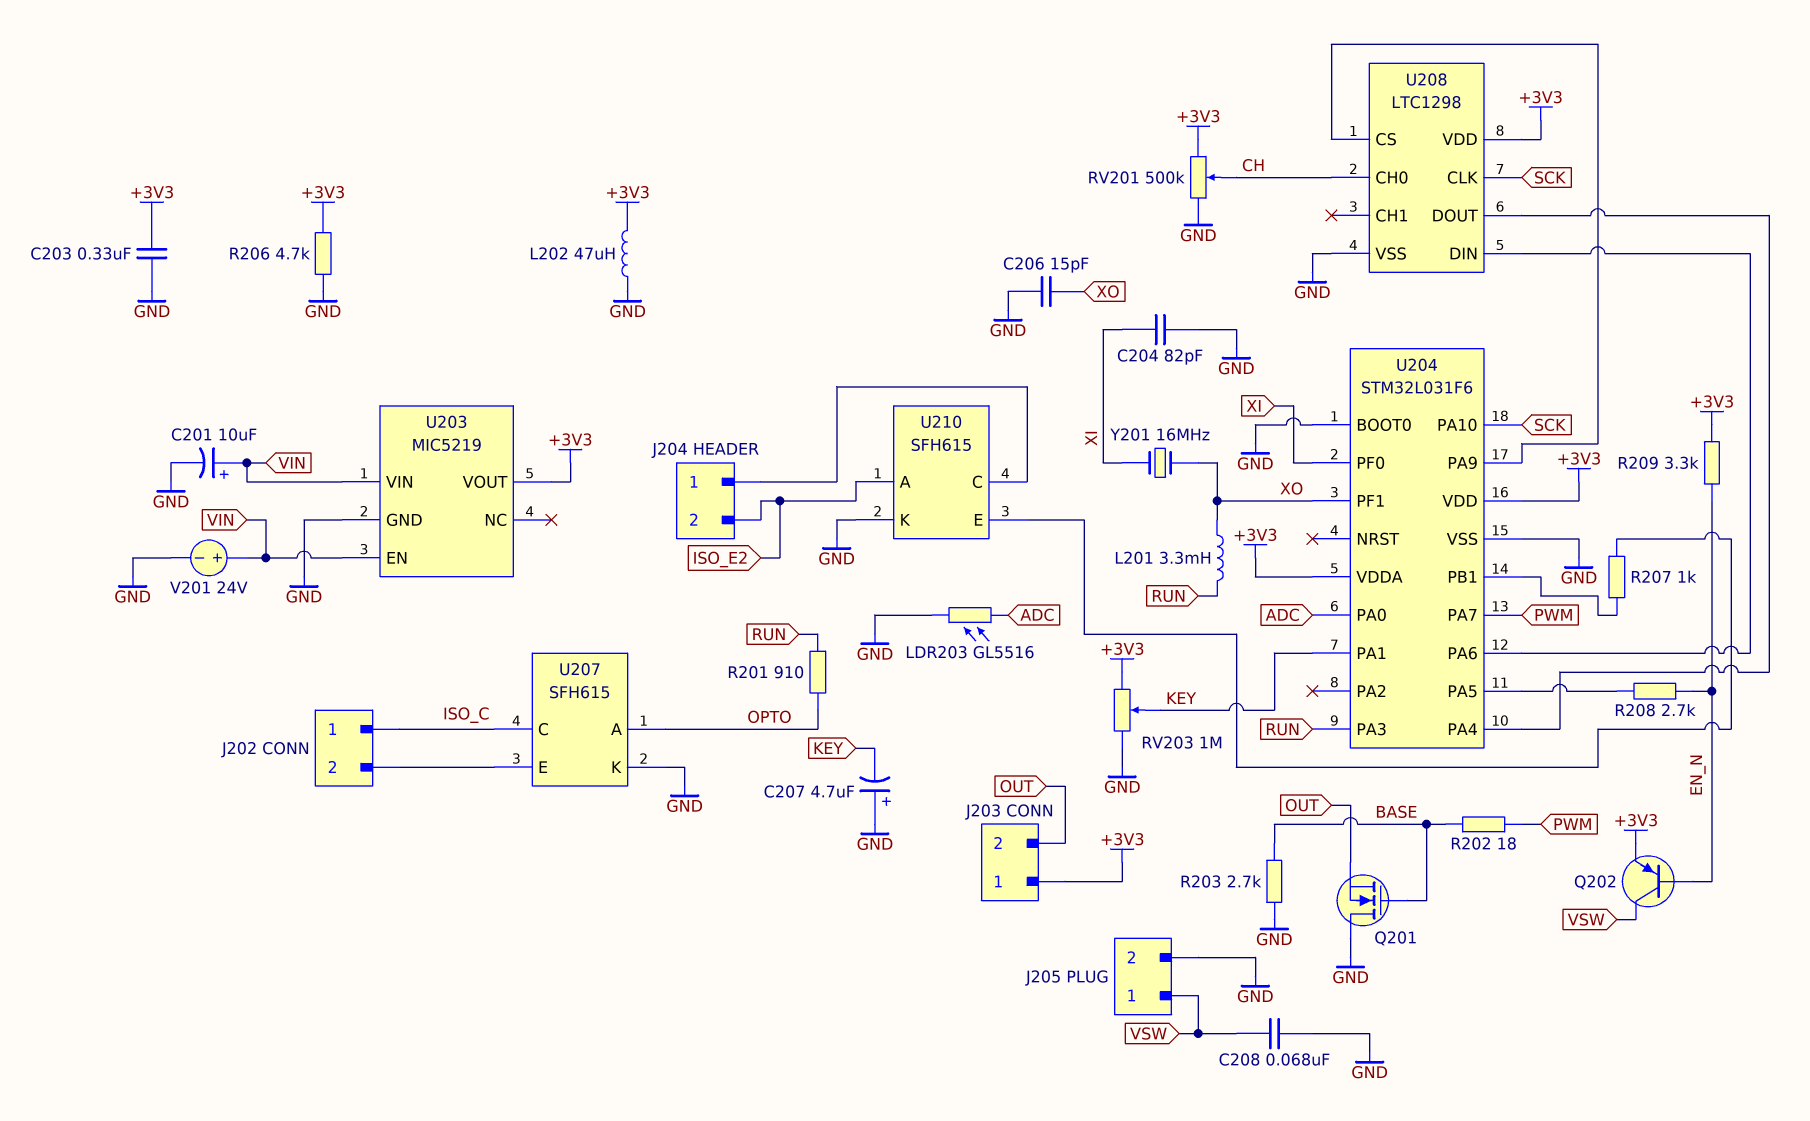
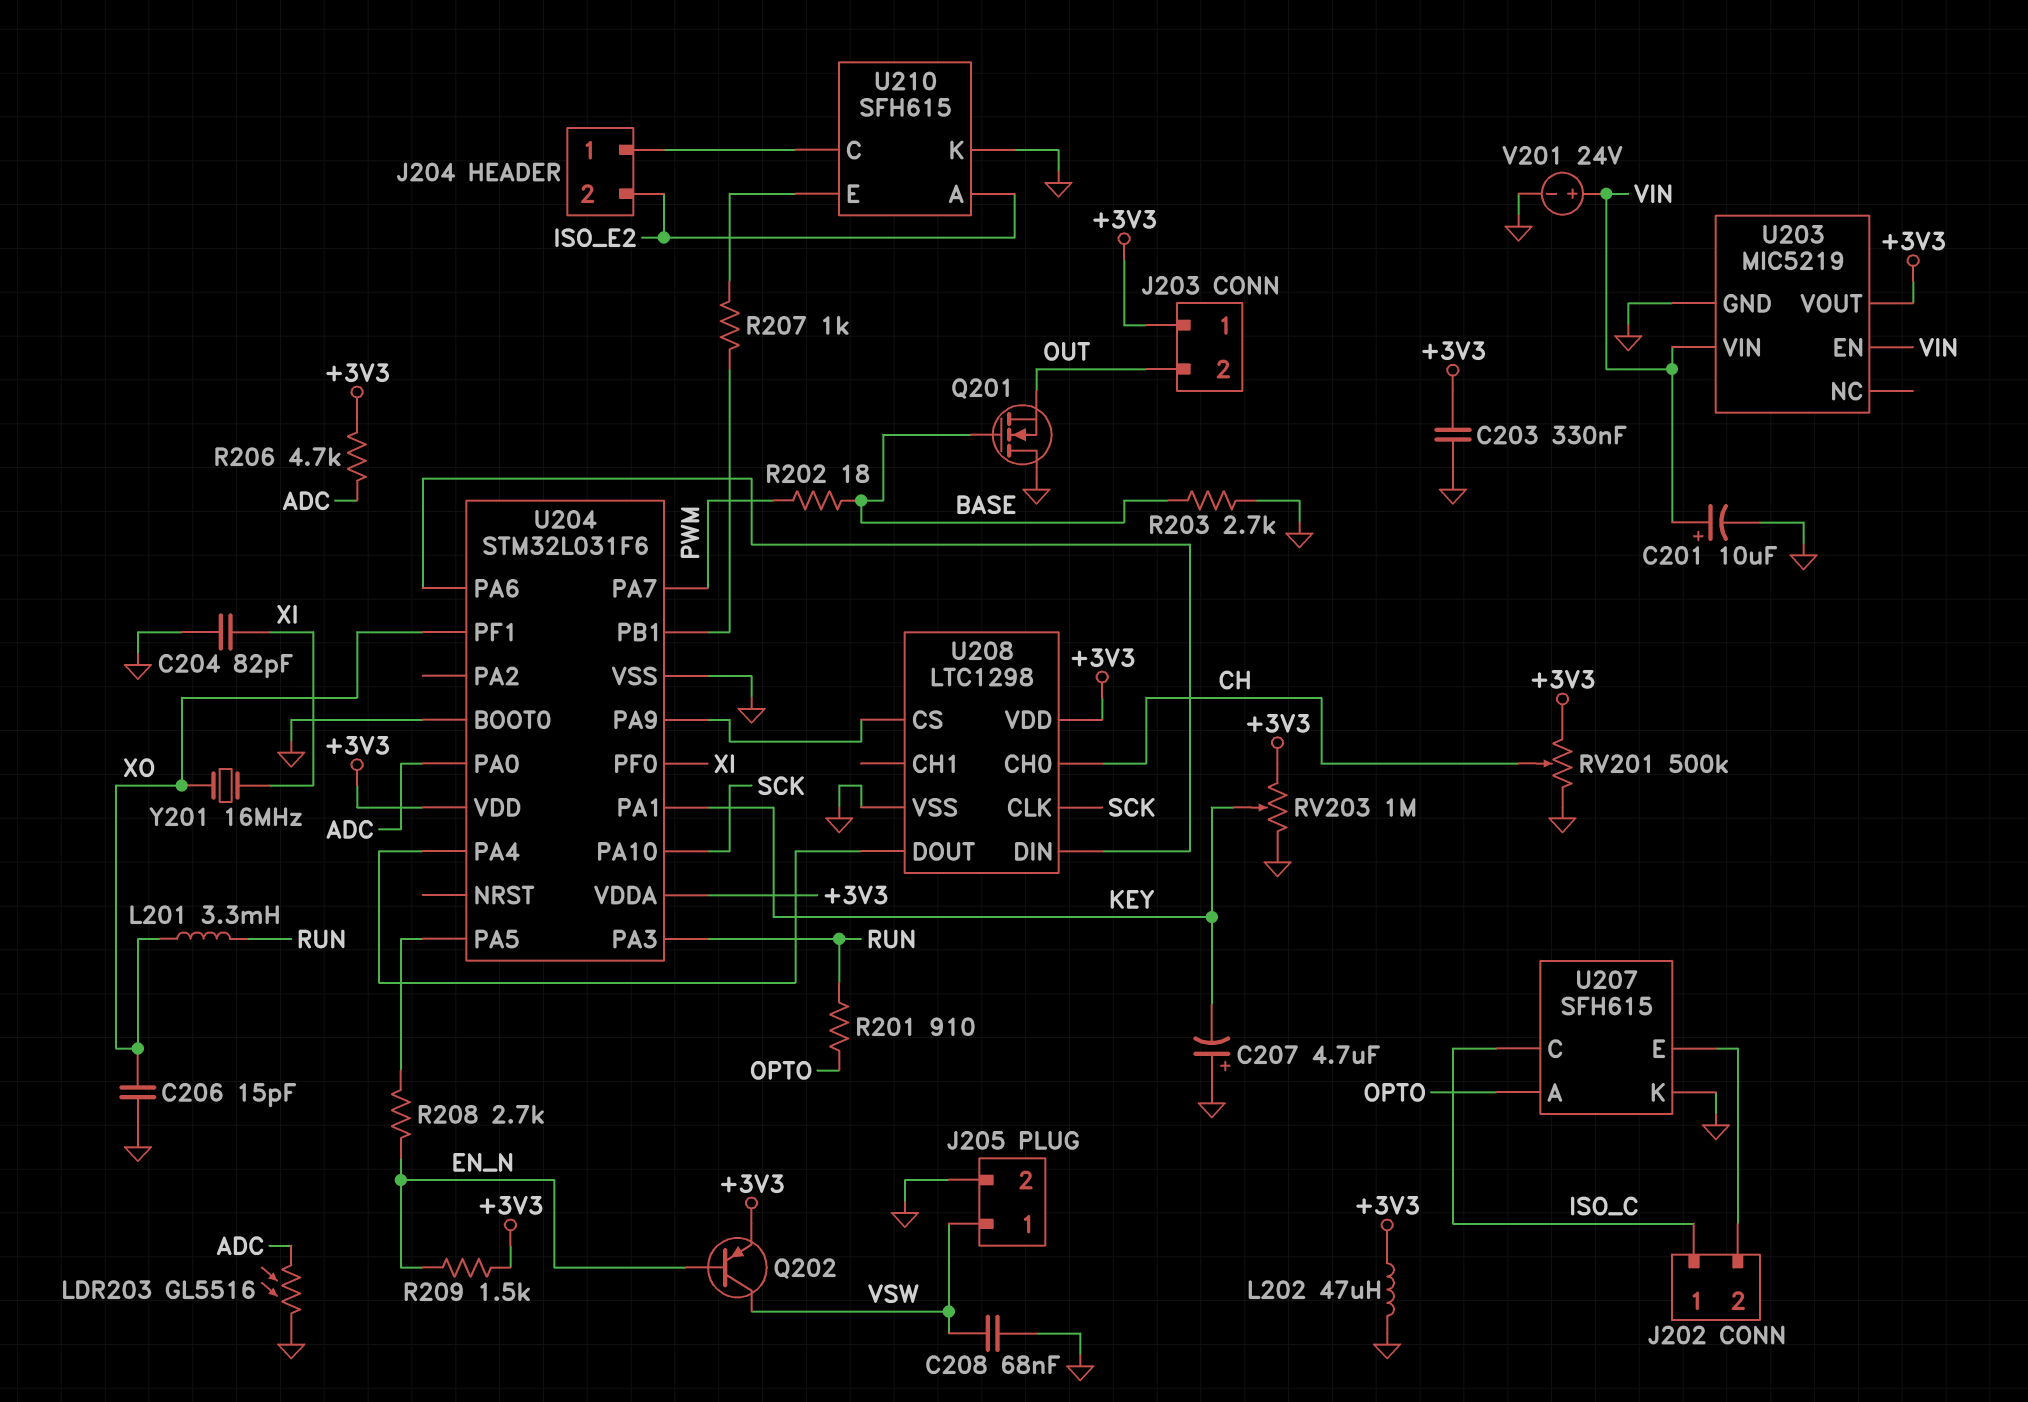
R206: 4.7k (+3V3, GND) -> 4.7k (+3V3, ADC)
R209: 3.3k (+3V3, EN_N) -> 1.5k (+3V3, EN_N)

